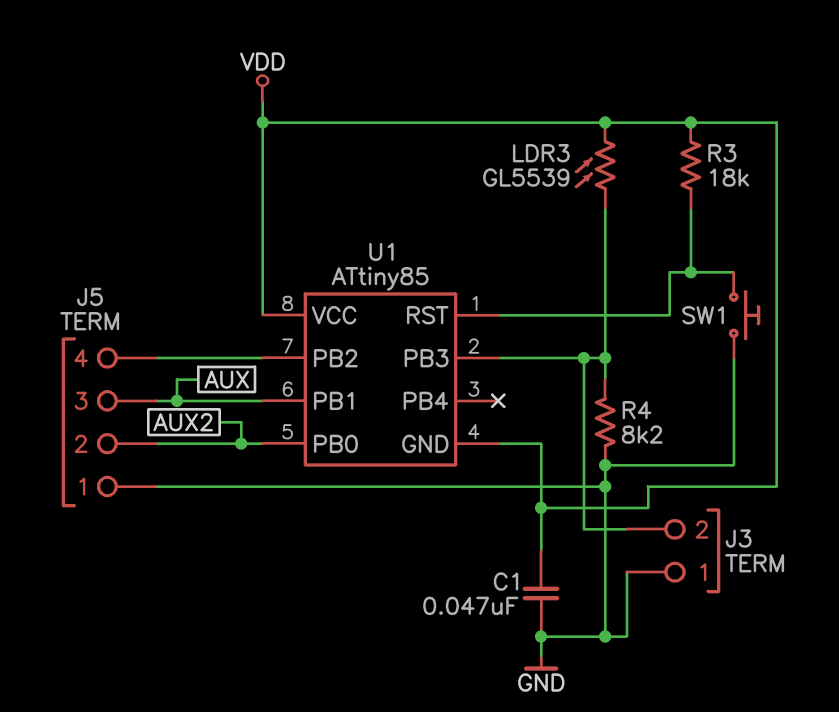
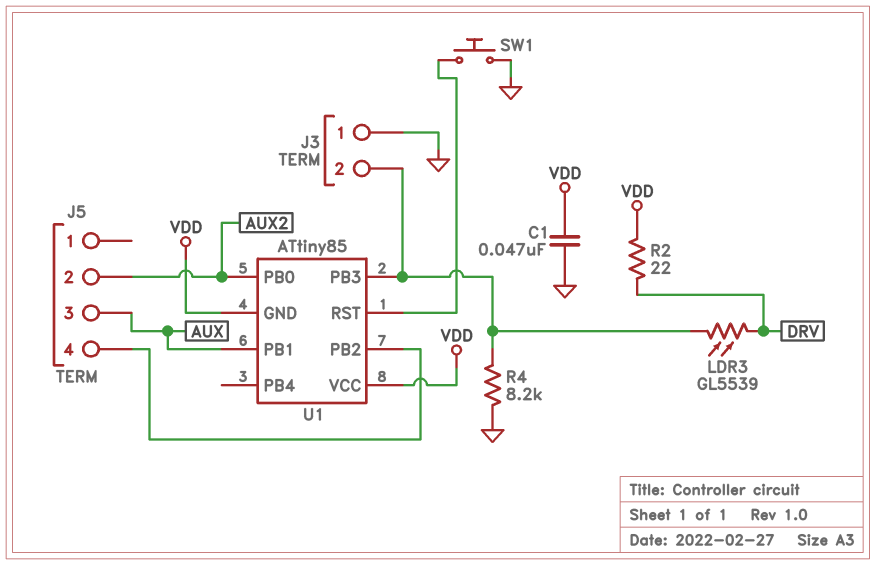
J5 pin 1: GND -> none
LDR3: GL5539 (J3/2, VDD) -> GL5539 (DRV, J3/2)
R2: none -> 22 (DRV, VDD)
R3: 18k (U1/RST, VDD) -> none

